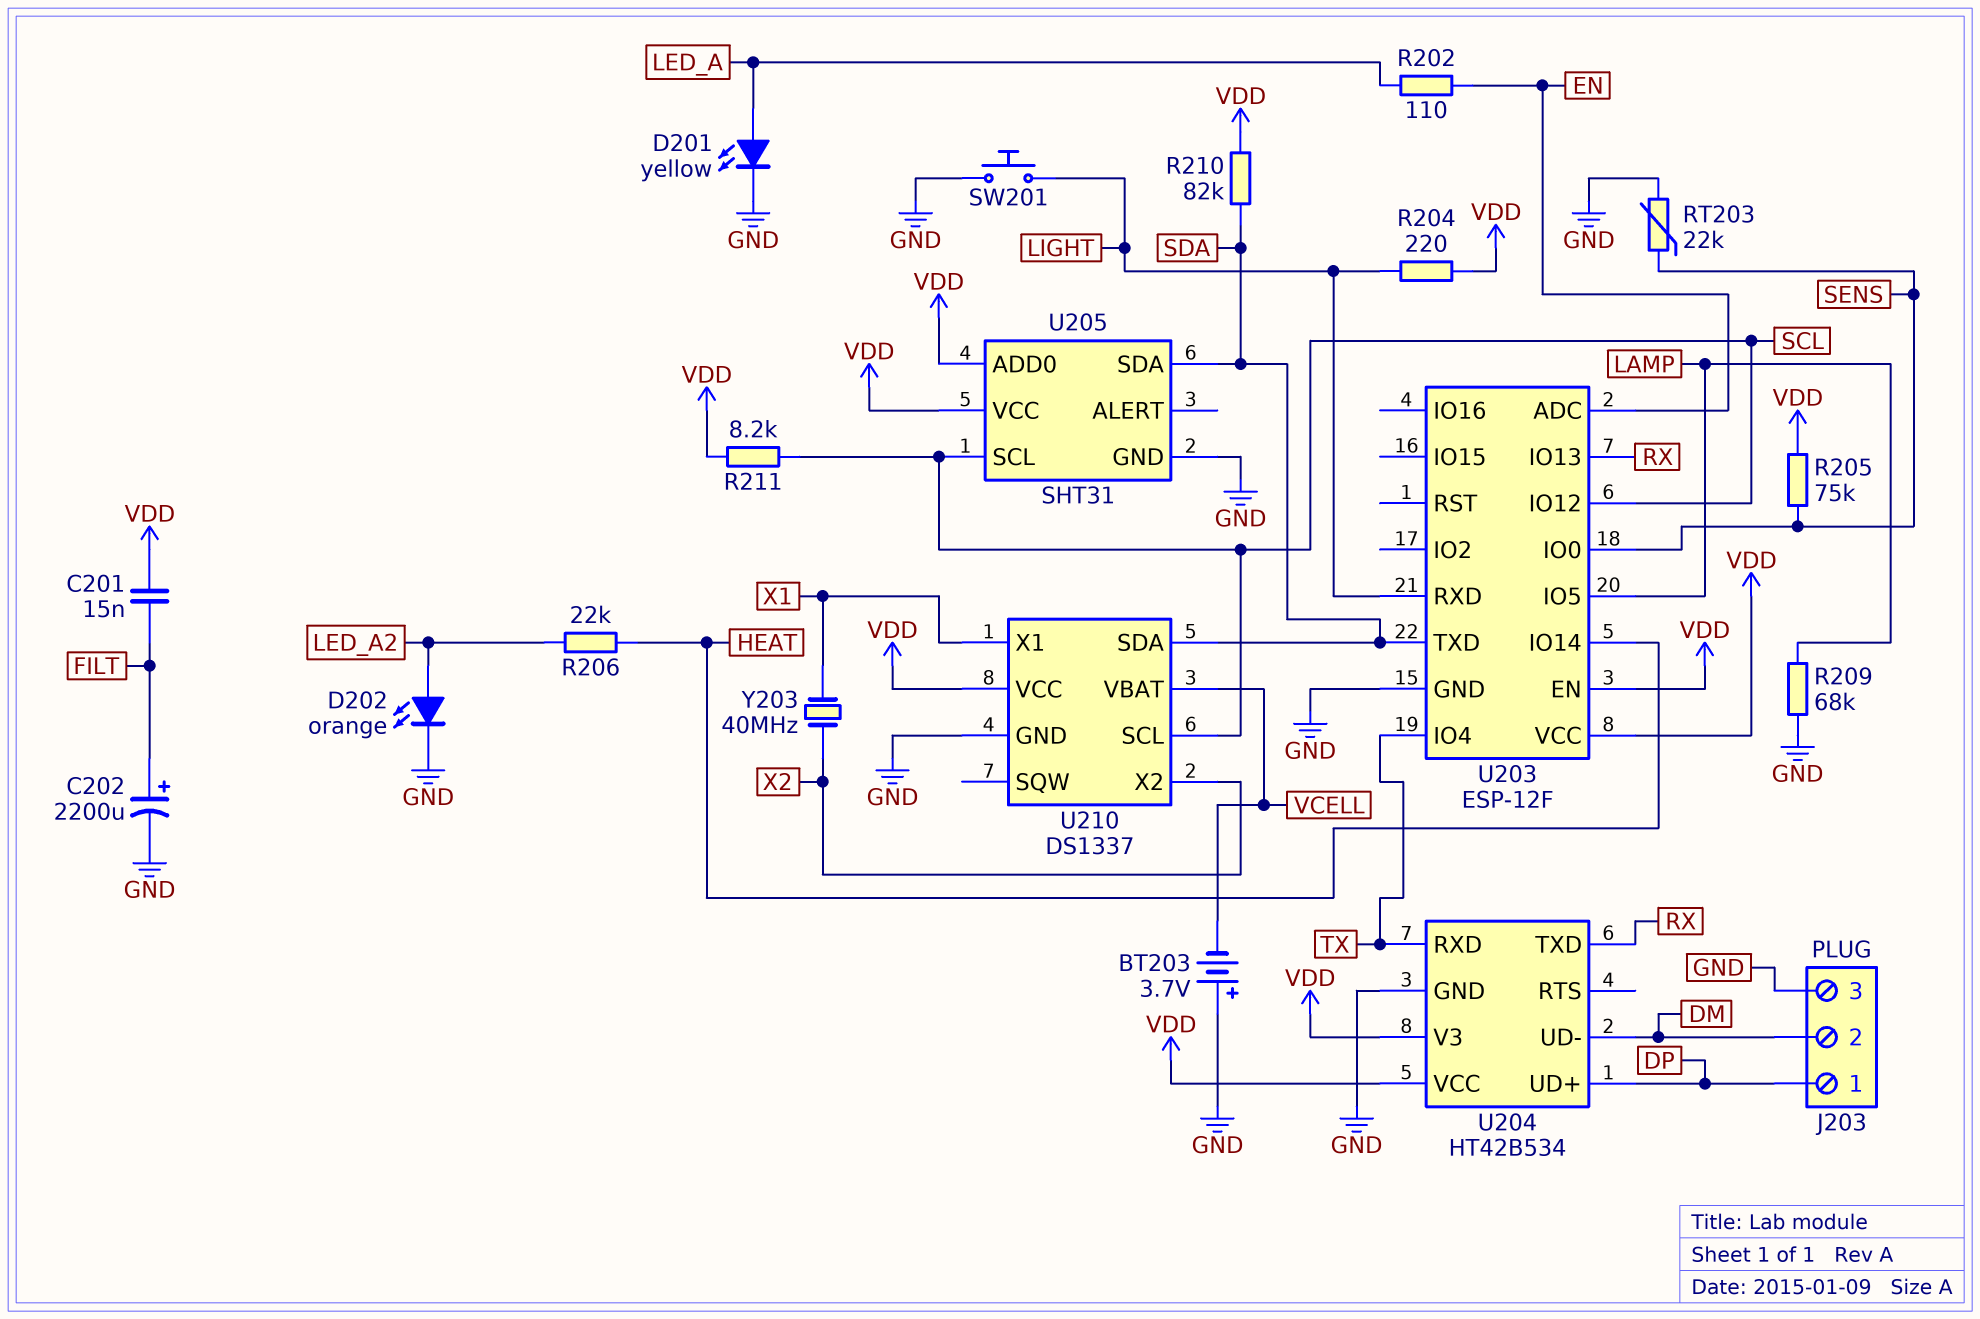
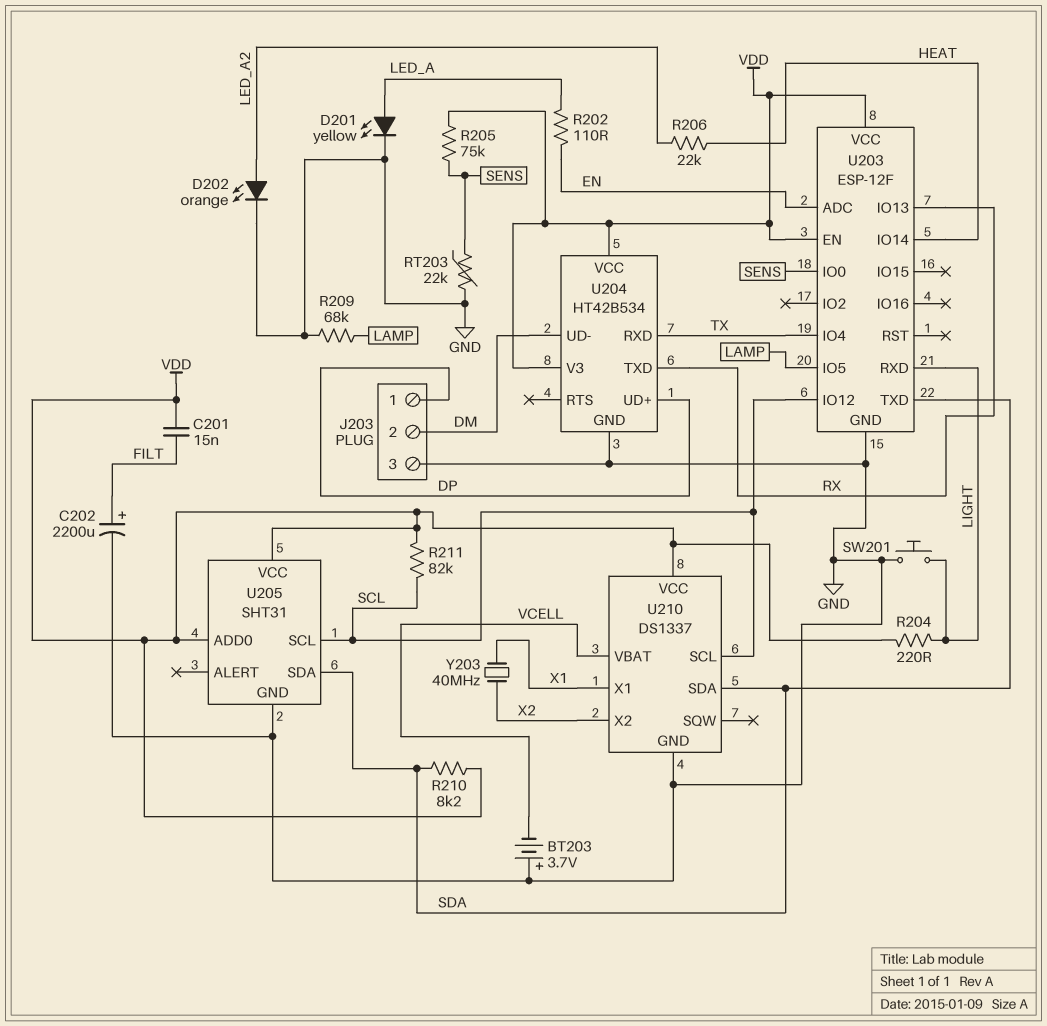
R210: 82k (SDA, VDD) -> 8.2k (SDA, VDD)
R211: 8.2k (SCL, VDD) -> 82k (SCL, VDD)

